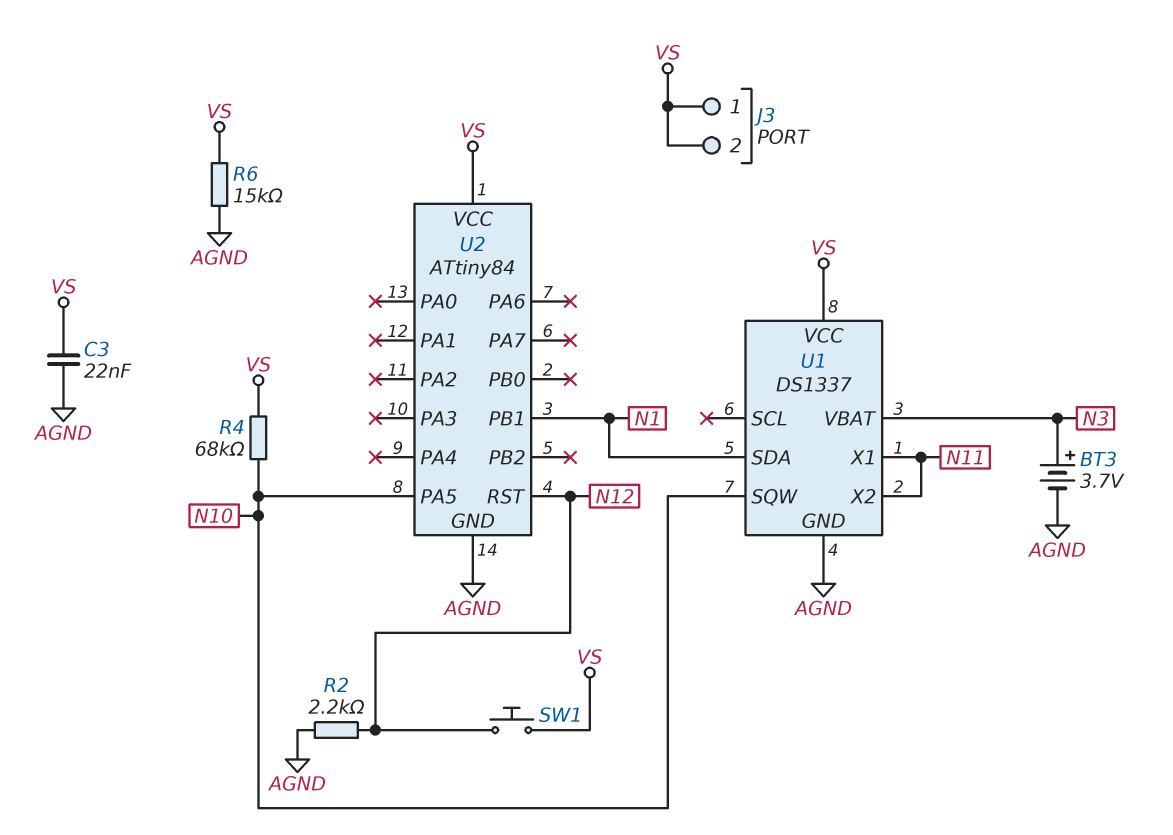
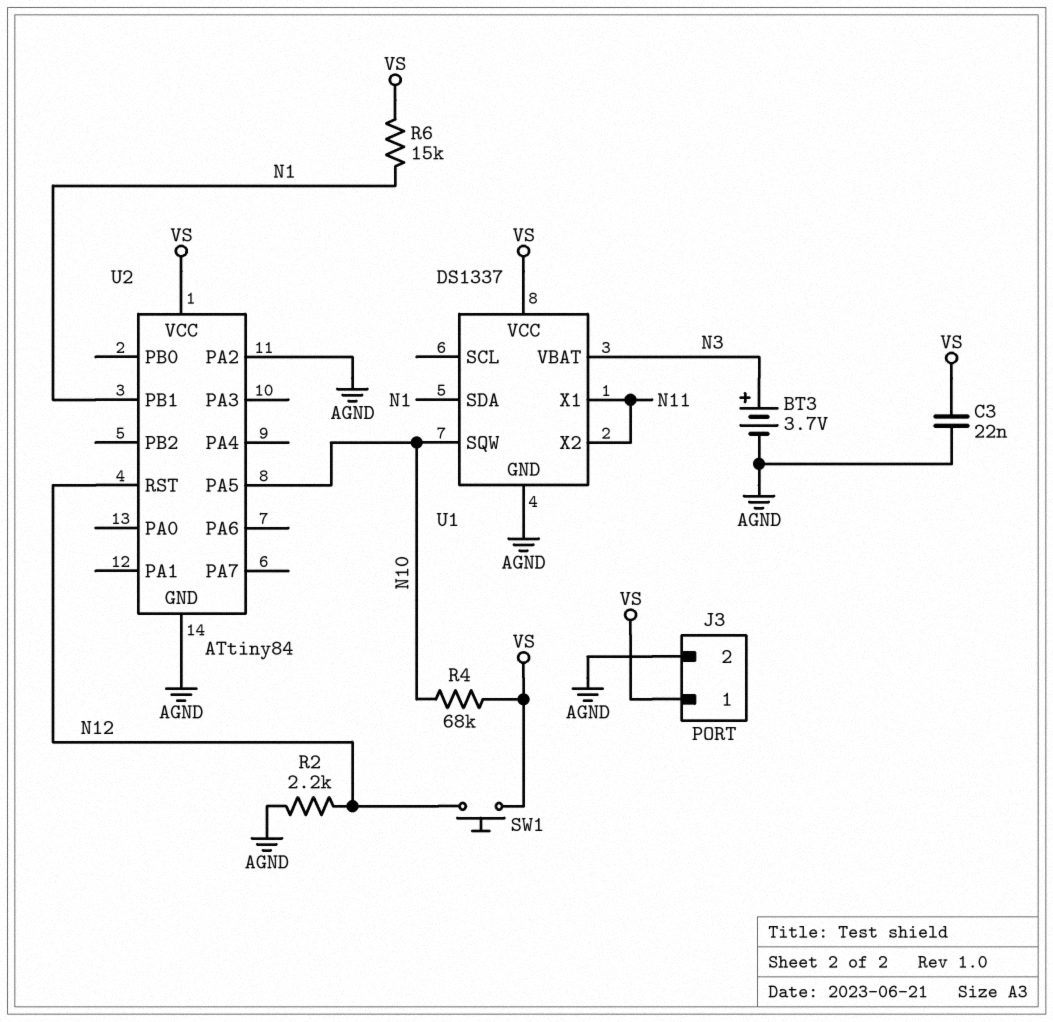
J3 pin 2: VS -> AGND
R6: 15k (AGND, VS) -> 15k (N1, VS)
U2 pin PA2: none -> AGND

